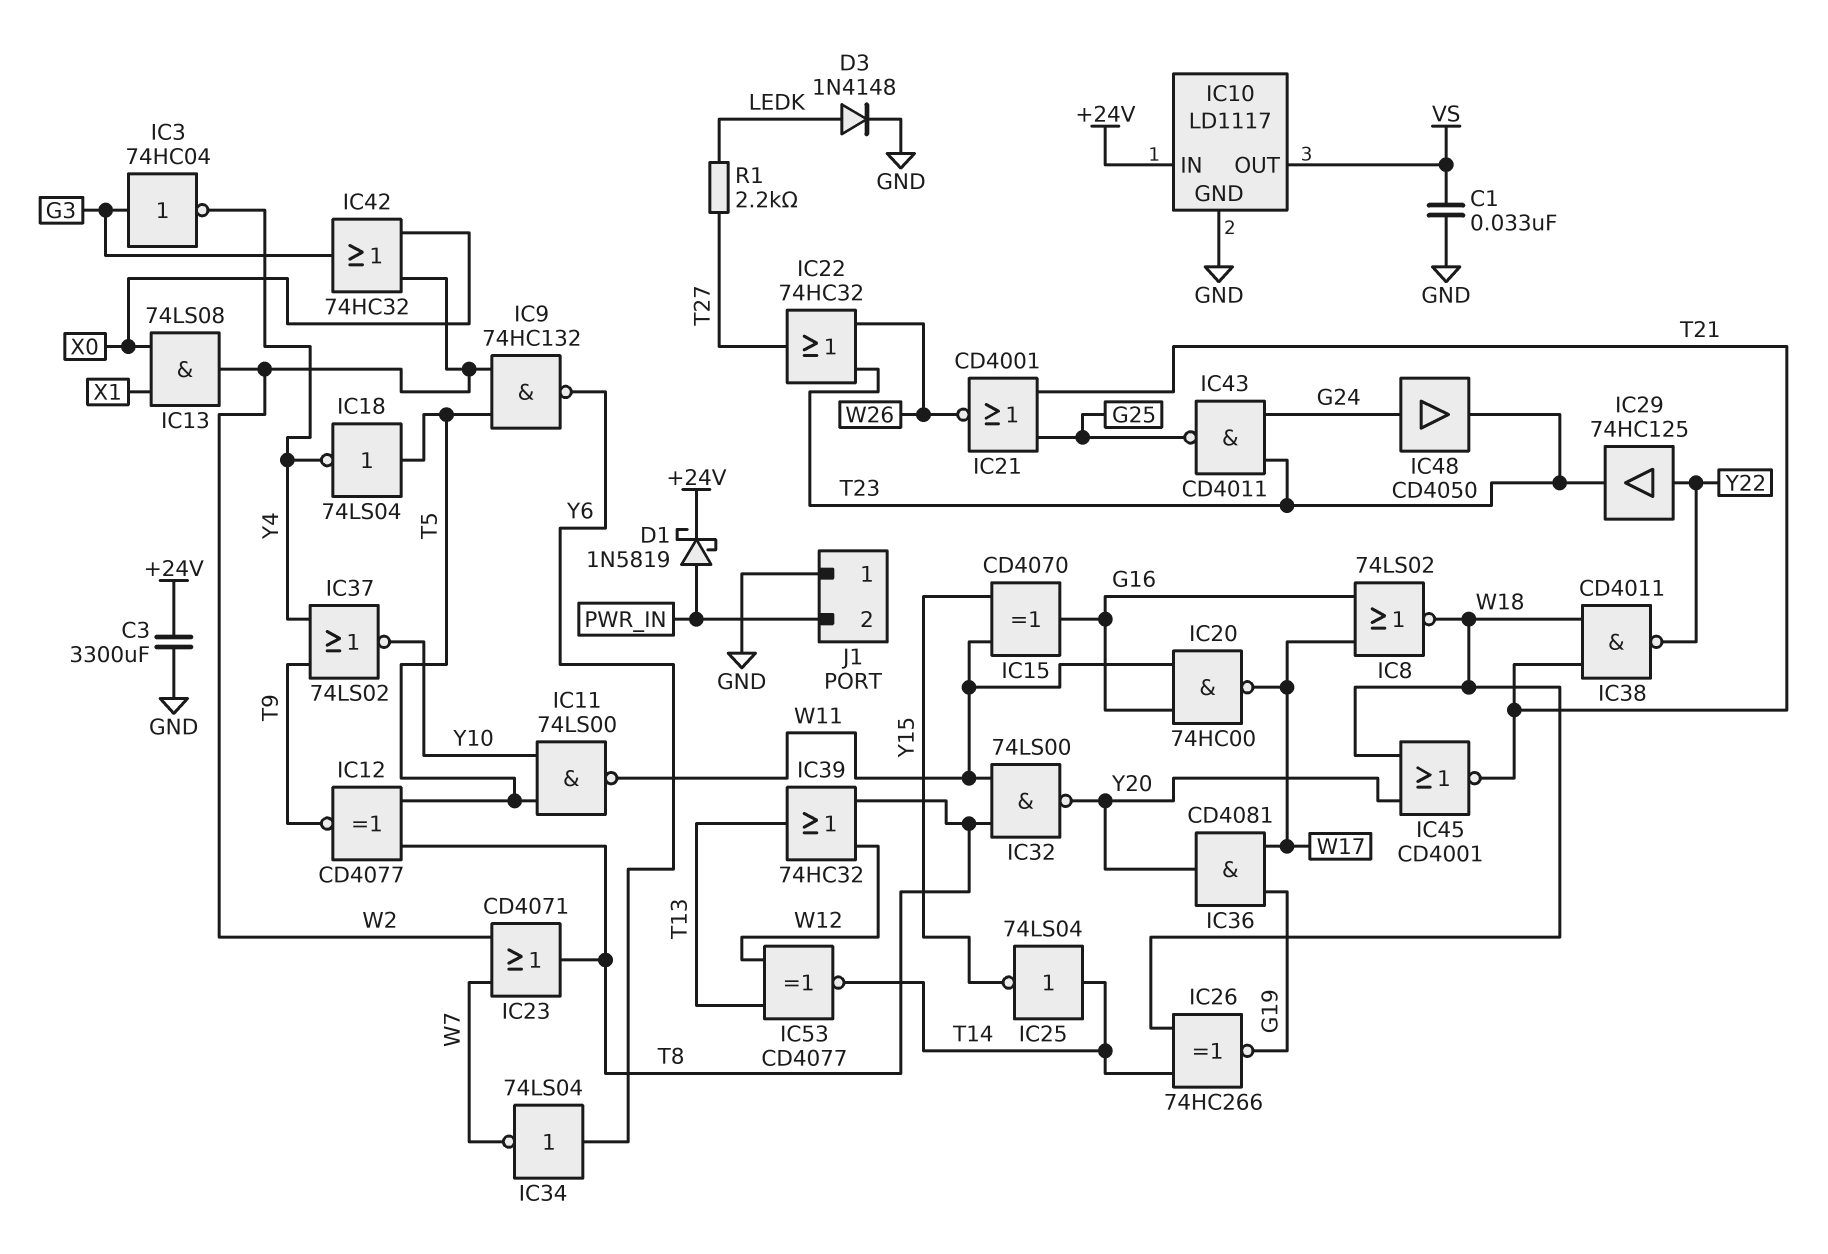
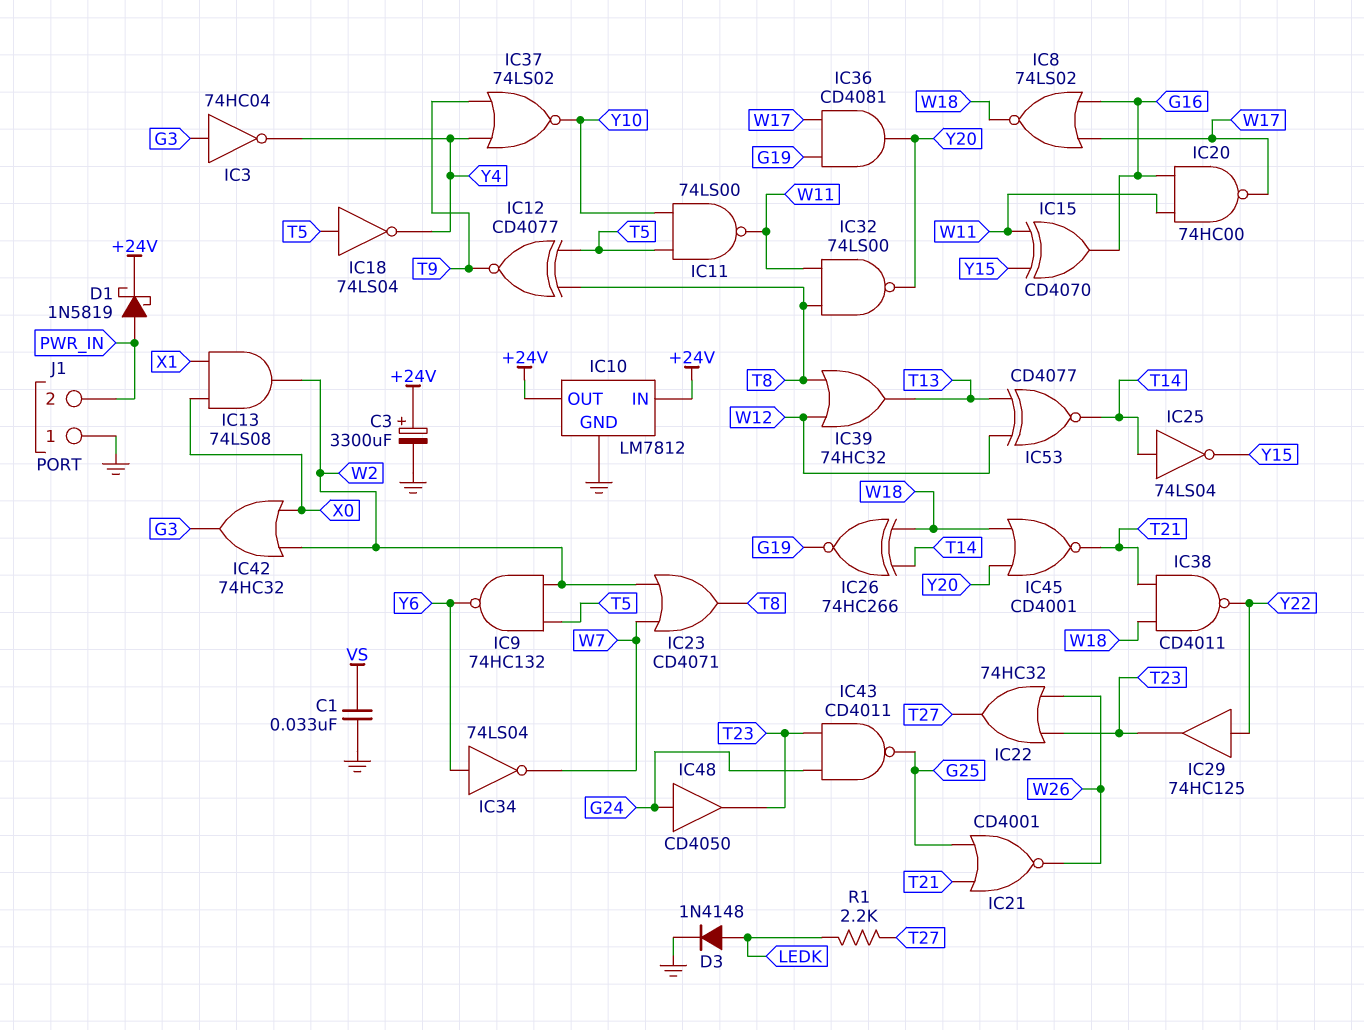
C3: 3300uF (+24V, GND) -> 3300uF (plus +24V, minus GND)
IC10: LD1117 -> LM7812
IC10 pin OUT: VS -> +24V

